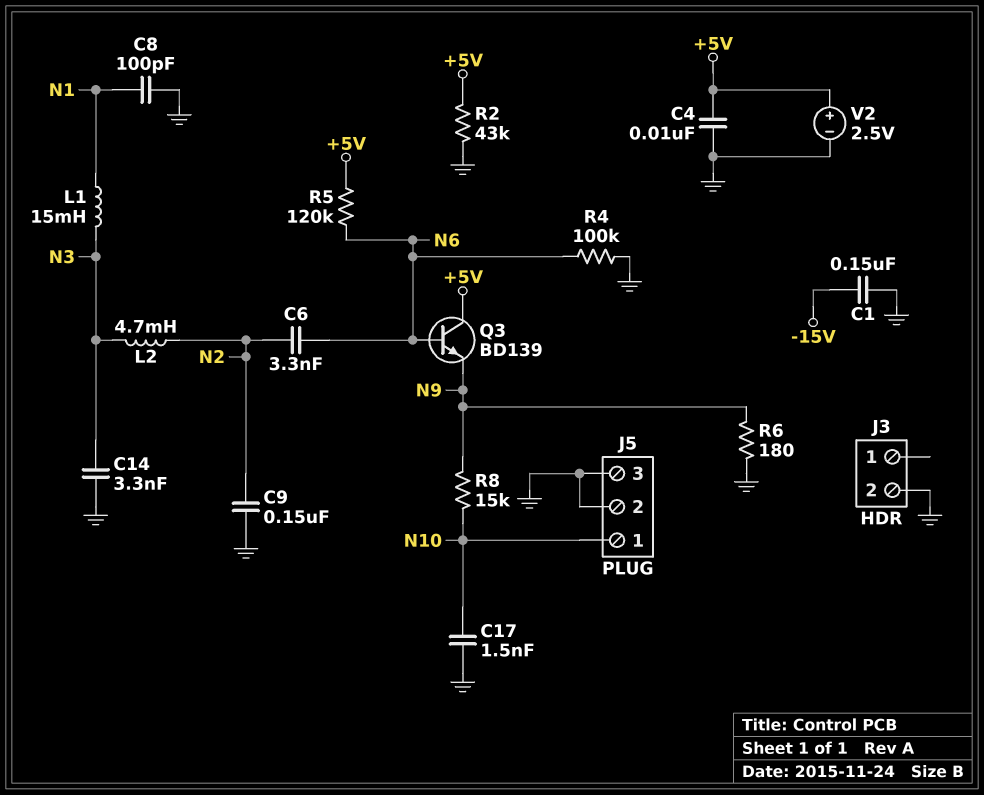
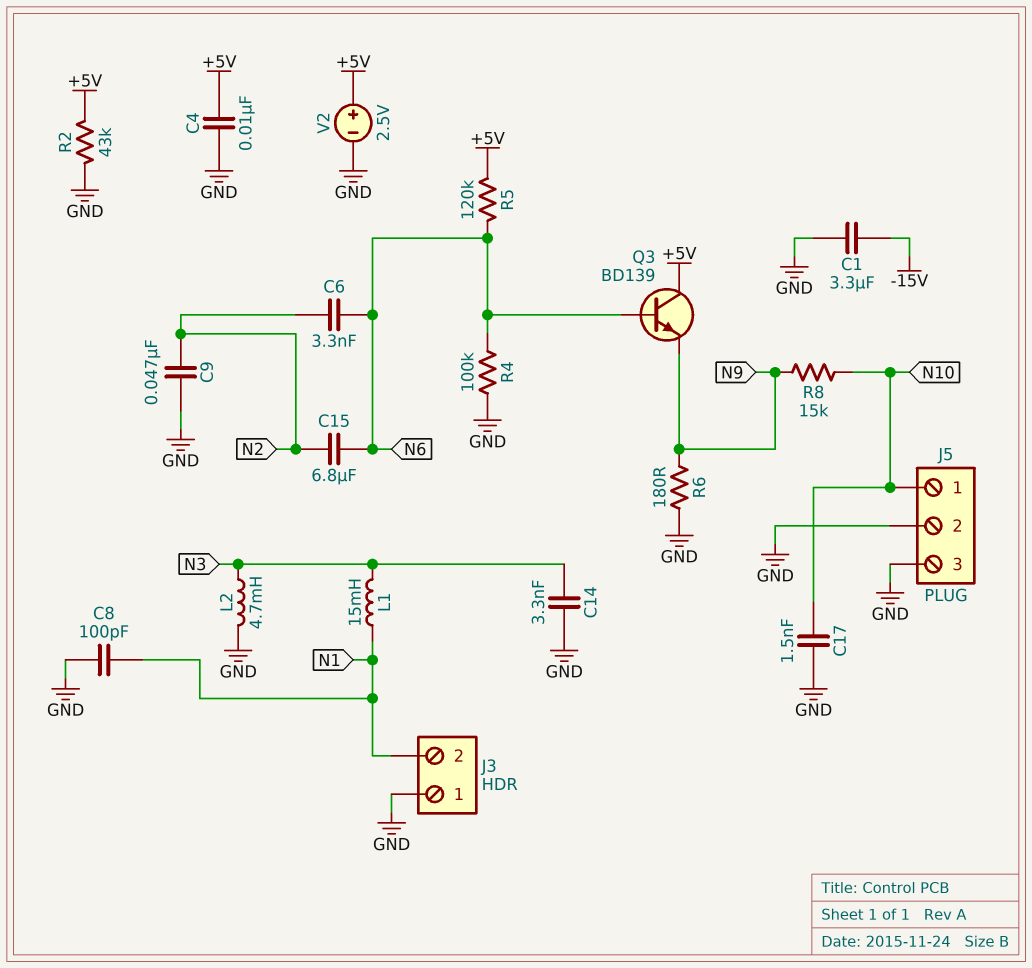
C1: 150nF (-15V, GND) -> 3.3uF (-15V, GND)
C9: 150nF (GND, N2) -> 47nF (GND, N2)
C15: none -> 6.8uF (N2, N6)
J3 pin 1: none -> GND
J3 pin 2: GND -> N1
L2: 4.7mH (N2, N3) -> 4.7mH (GND, N3)

